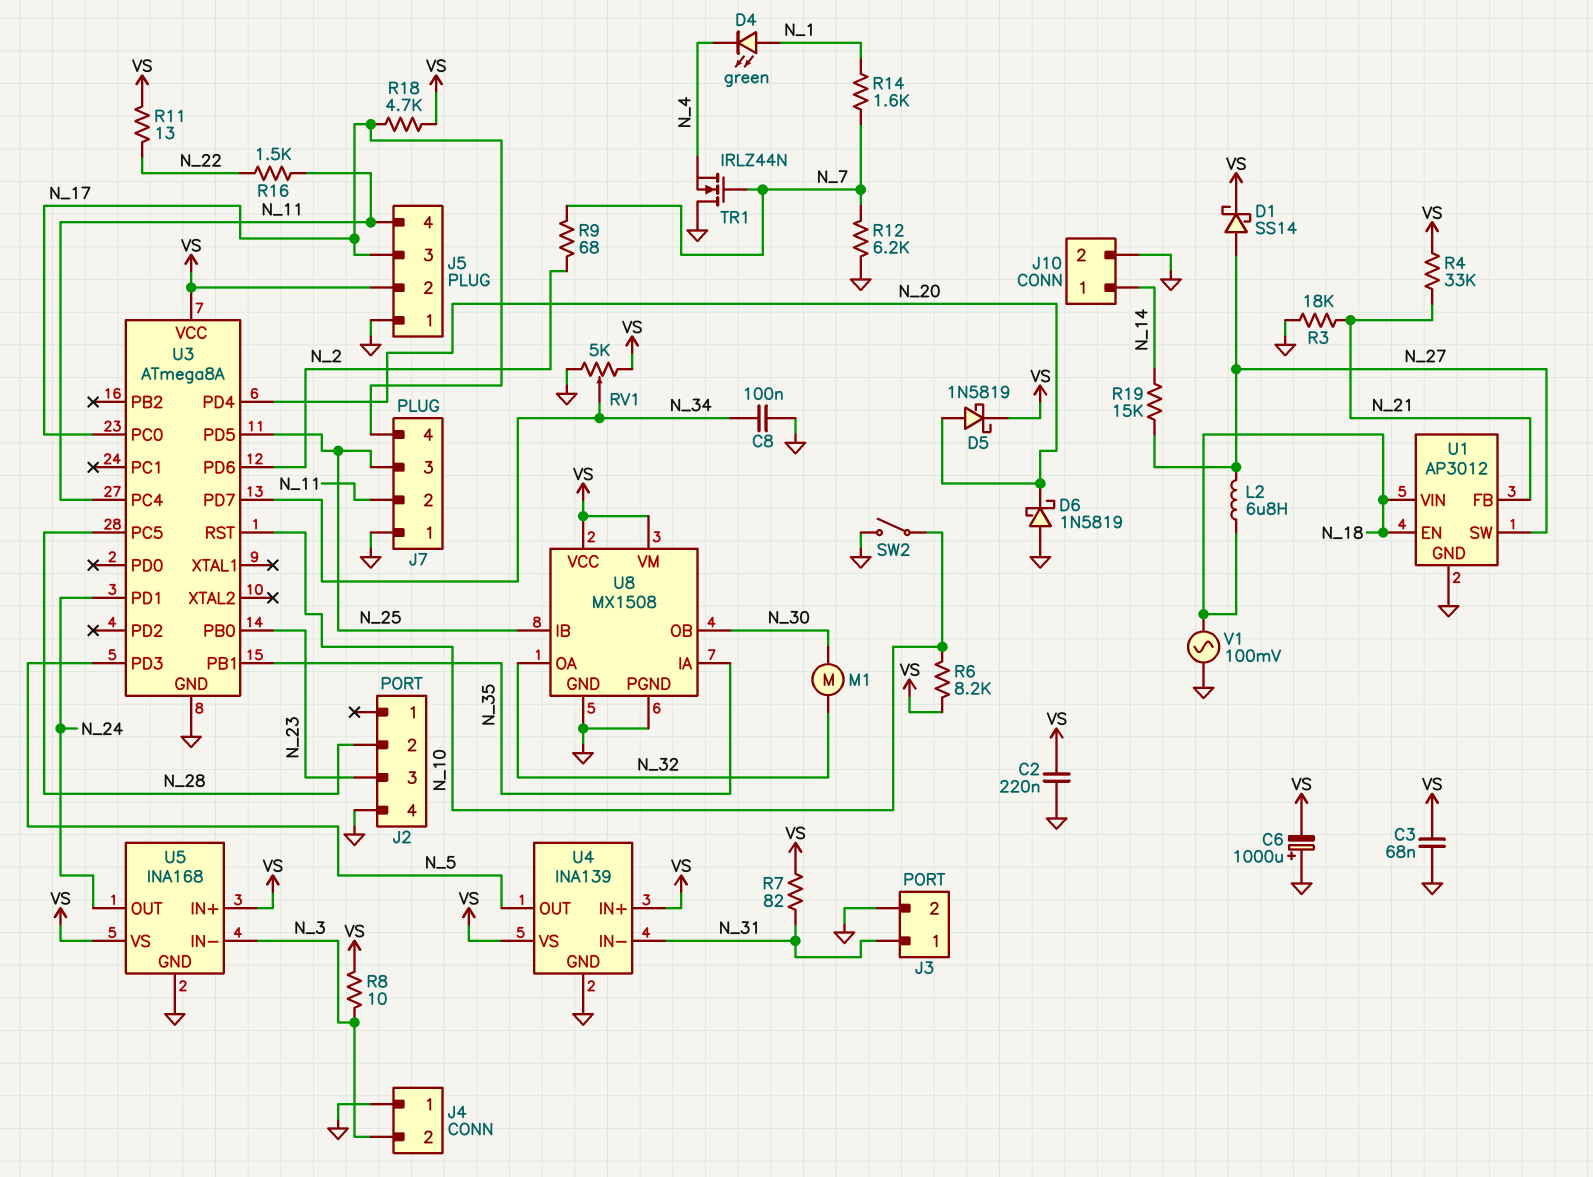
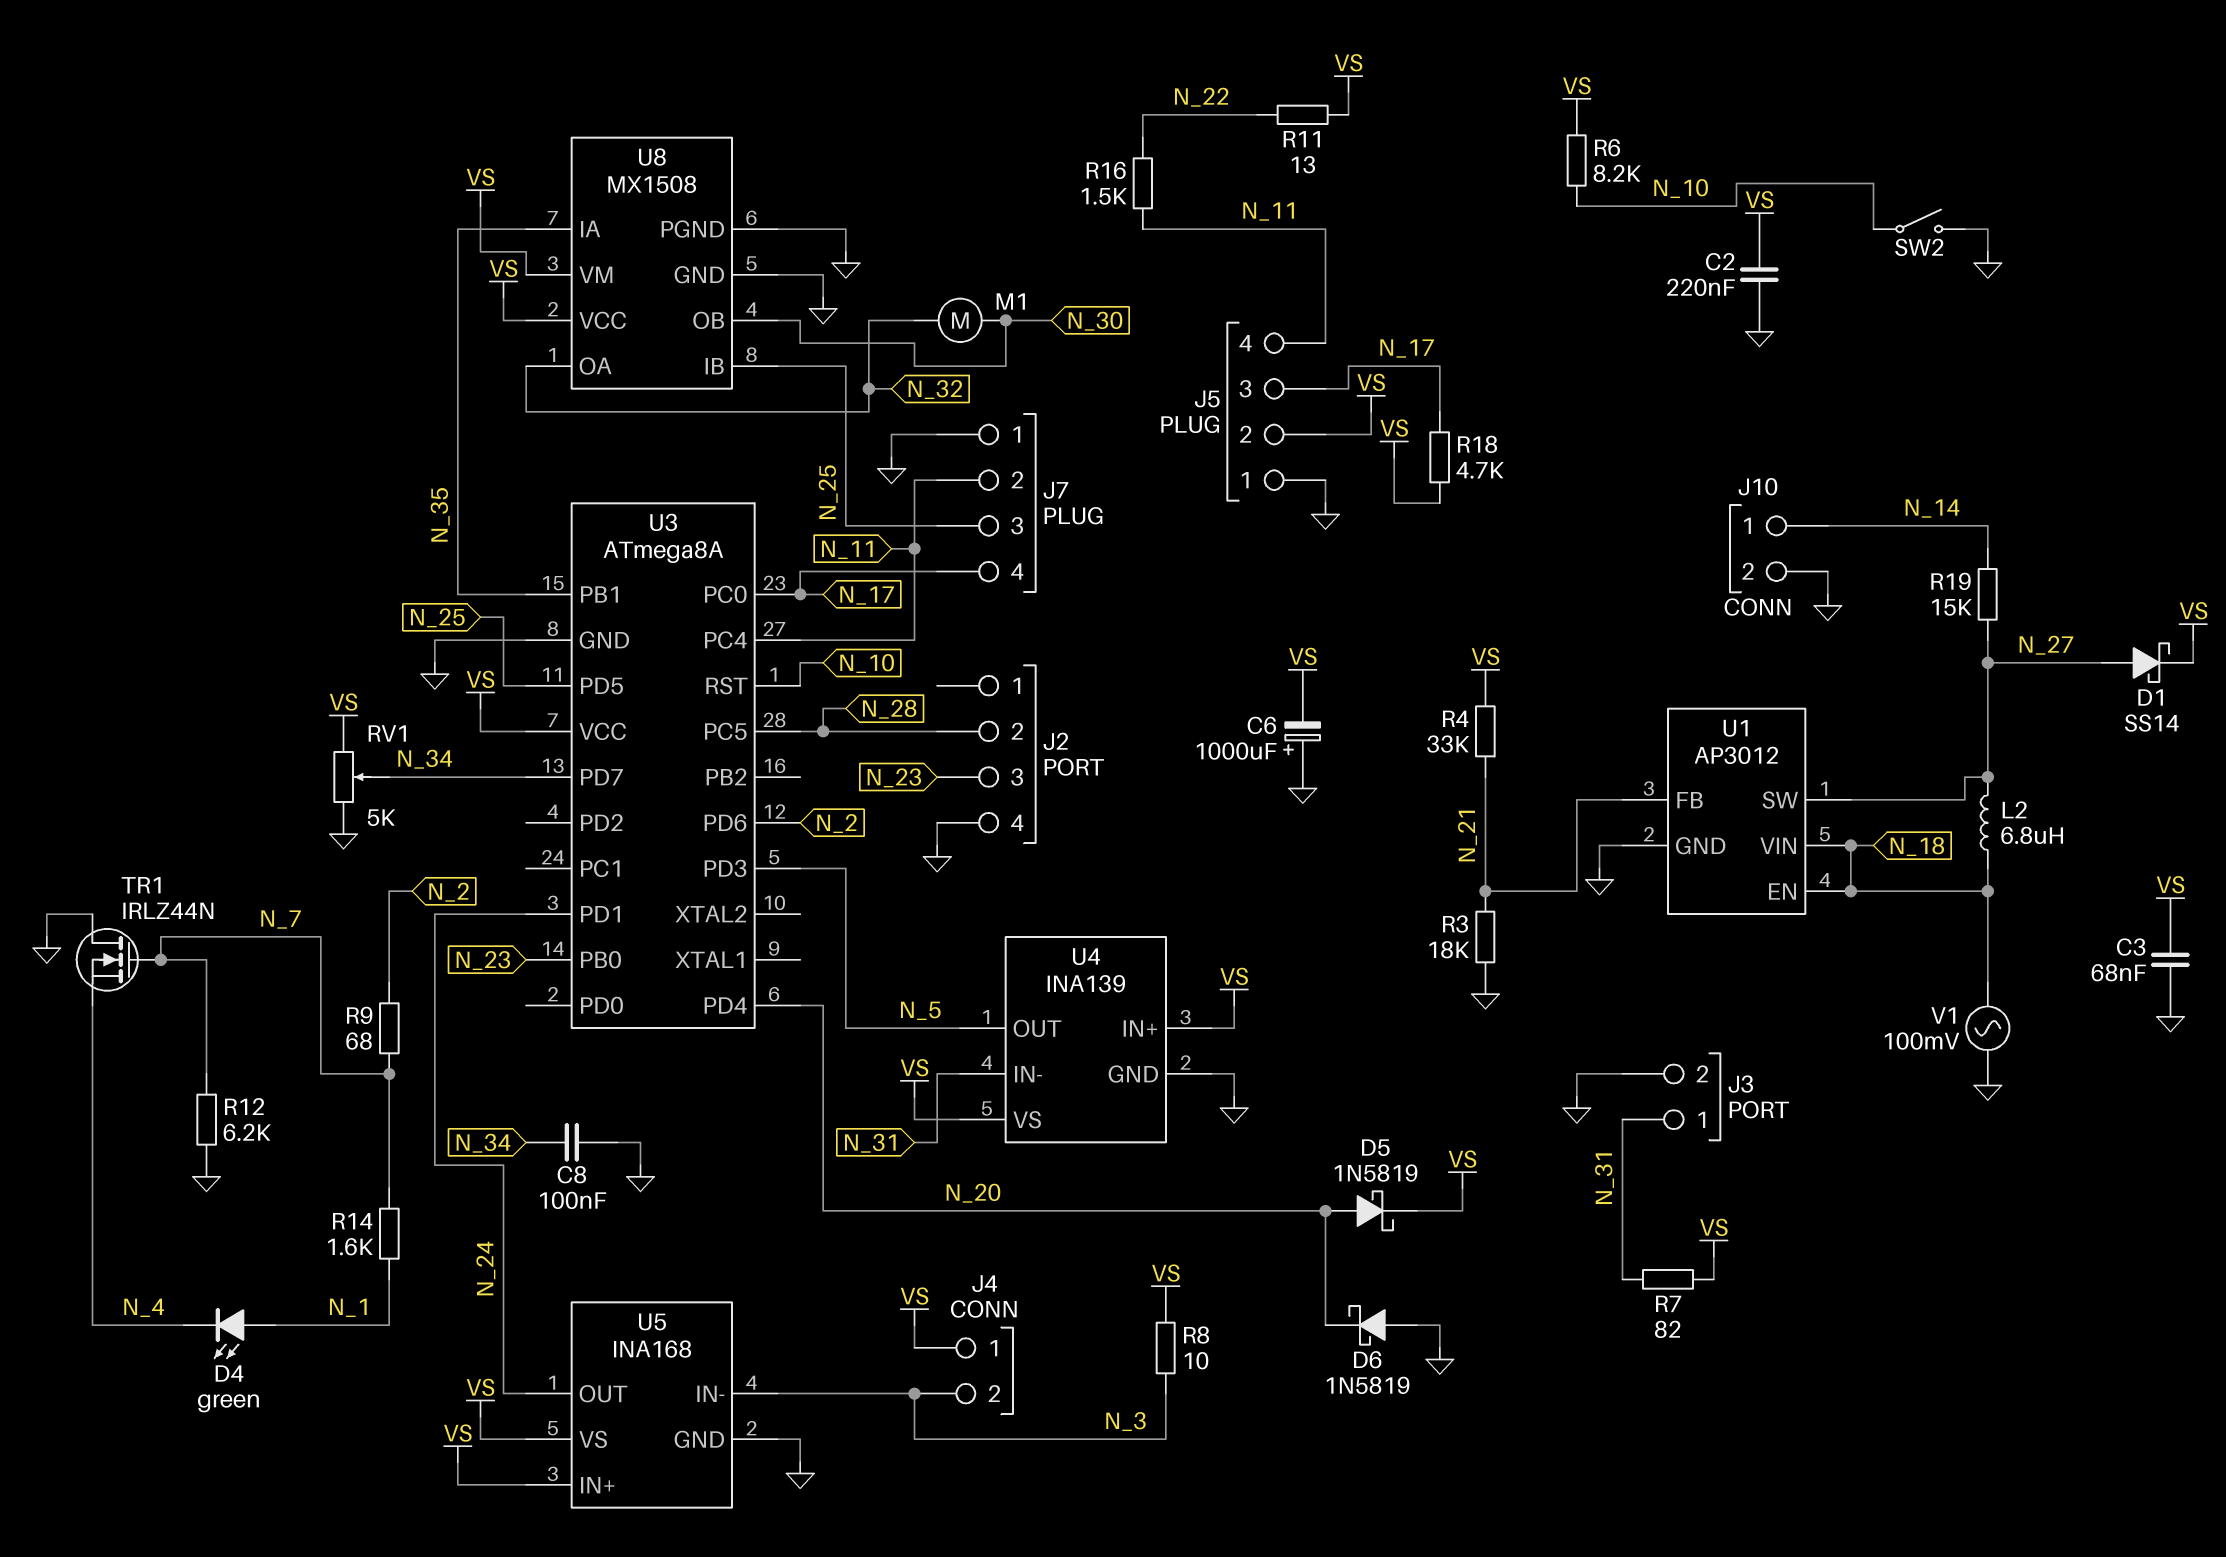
J4 pin 1: GND -> VS

